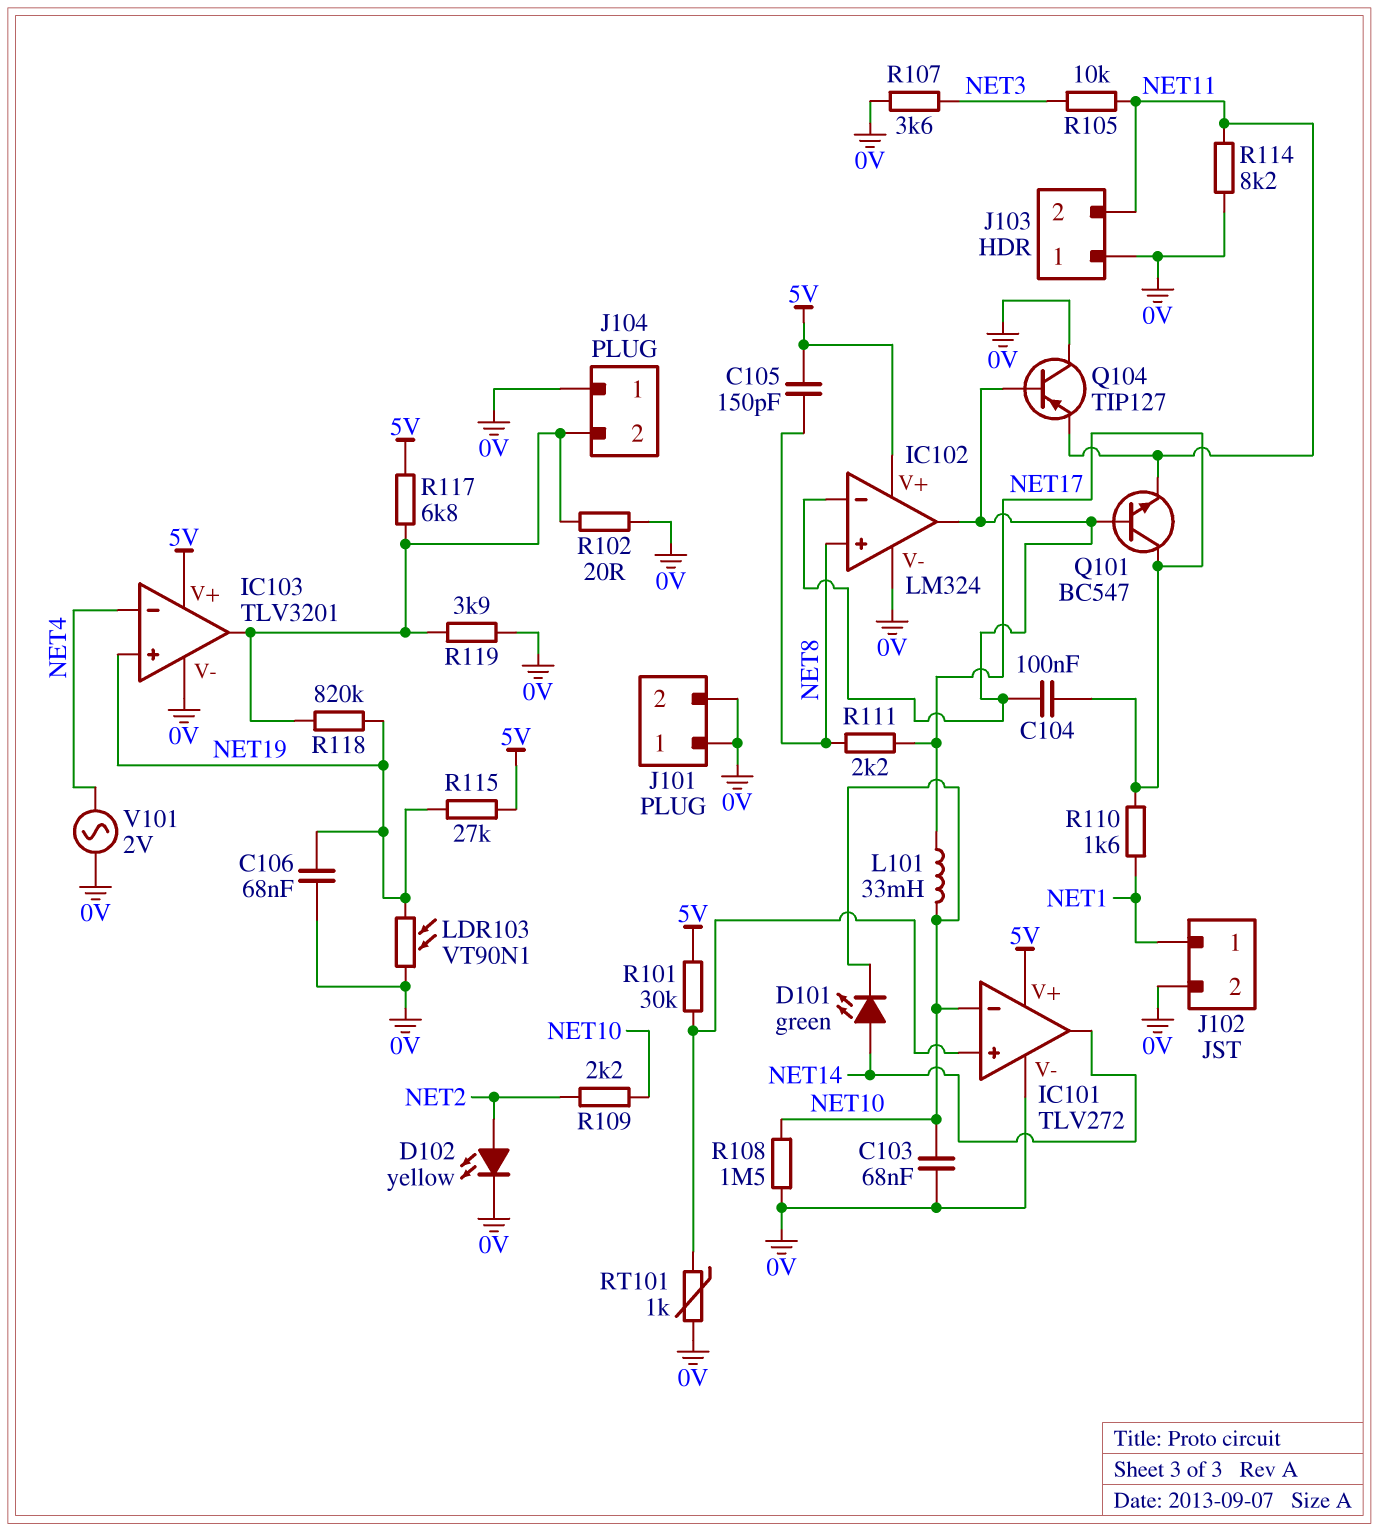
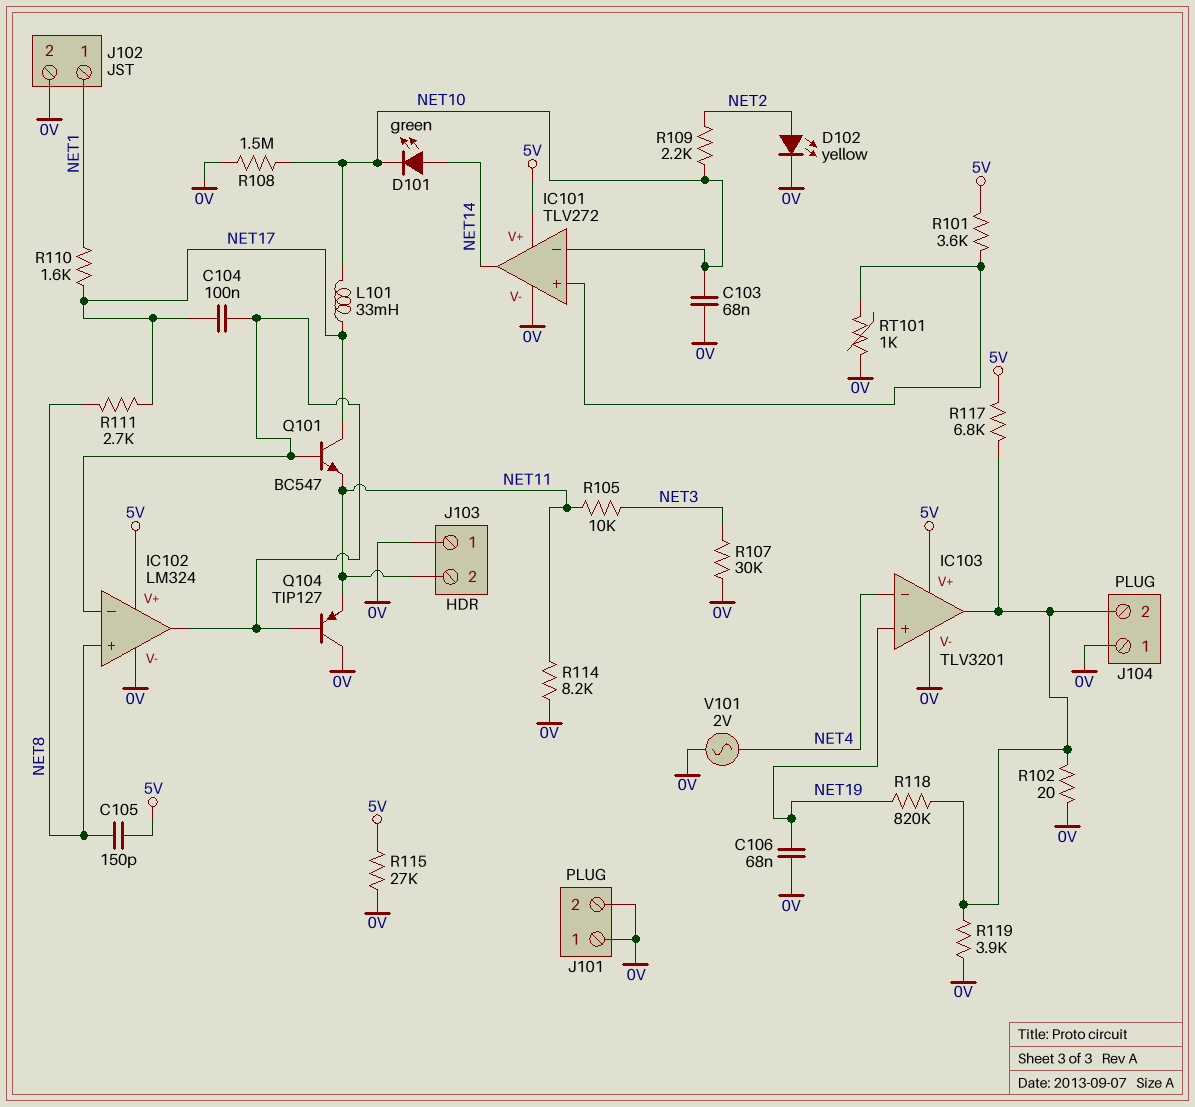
LDR103: VT90N1 (0V, NET19) -> none
R101: 30k (5V, IC101/in+) -> 3.6k (5V, IC101/in+)
R107: 3.6k (0V, NET3) -> 30k (0V, NET3)
R111: 2.2k (NET8, NET17) -> 2.7k (NET8, NET17)
R115: 27k (5V, NET19) -> 27k (0V, 5V)

